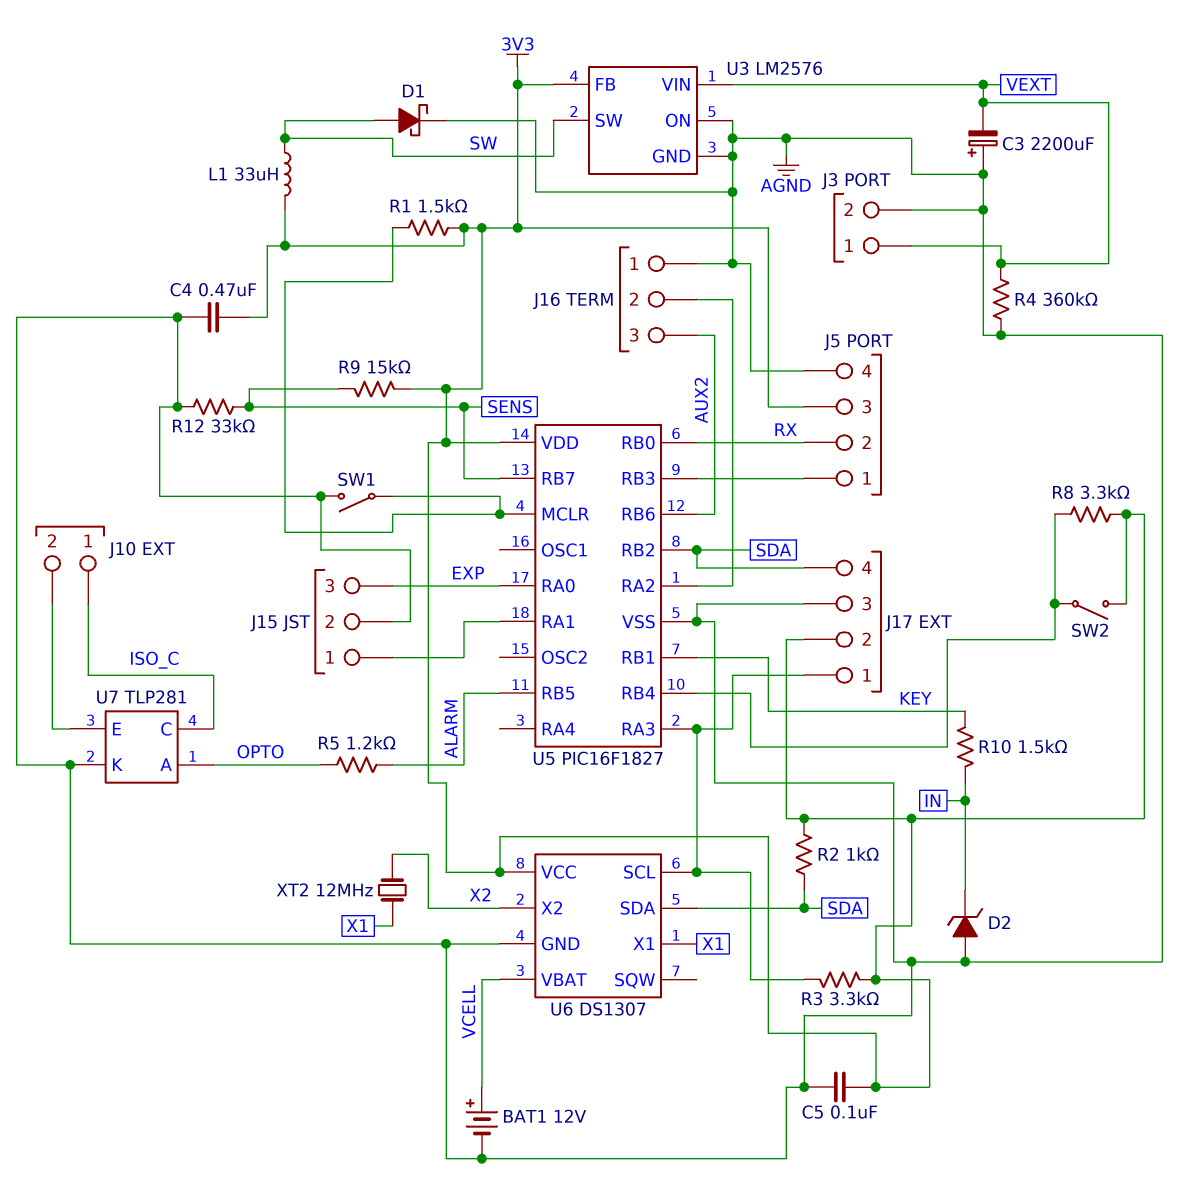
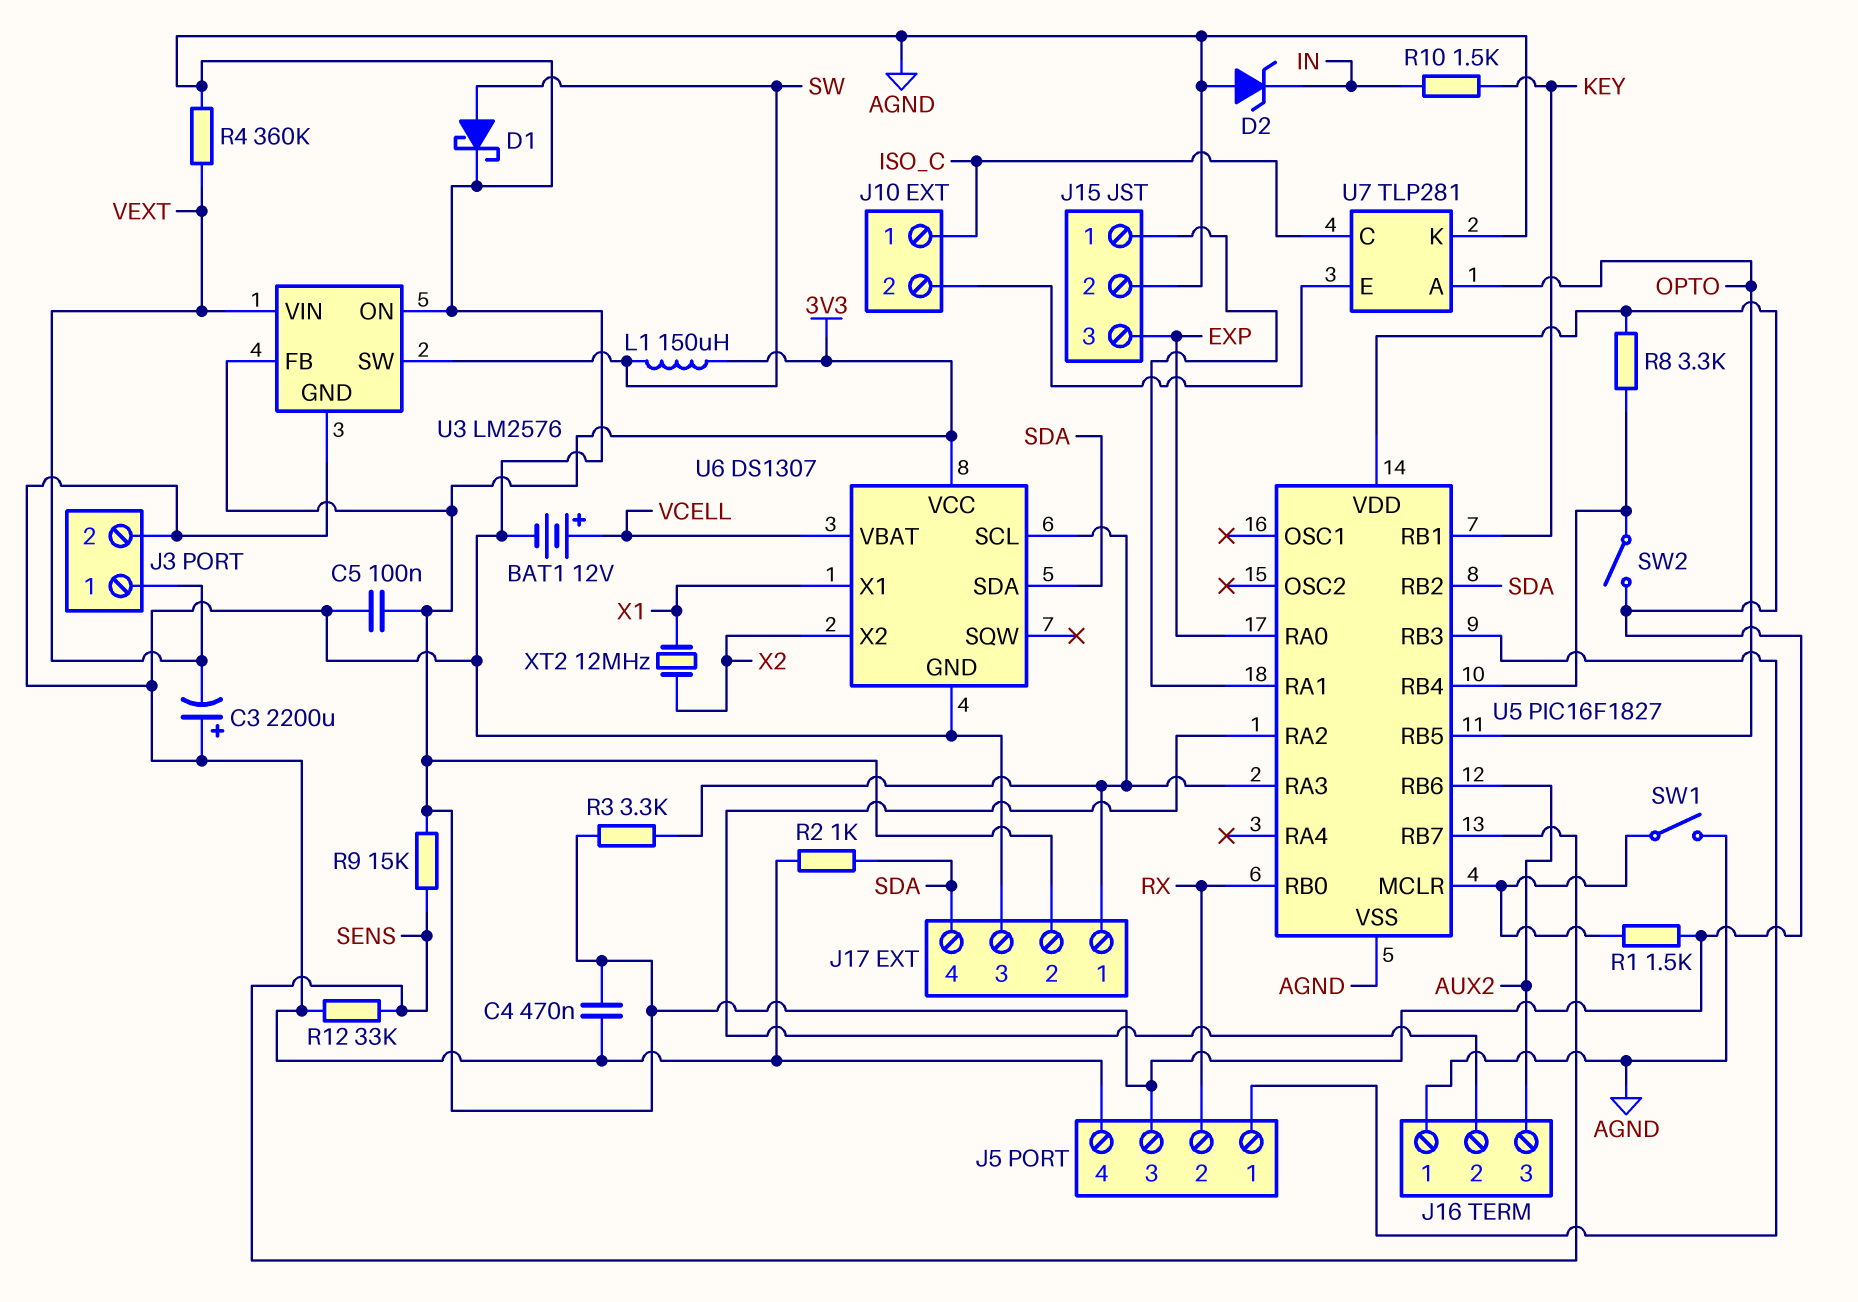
L1: 33uH (3V3, SW) -> 150uH (3V3, SW)
R2: 1k (3V3, SDA) -> 1k (AGND, SDA)
R5: 1.2k (ALARM, OPTO) -> none
U5 pin RB5: ALARM -> OPTO

